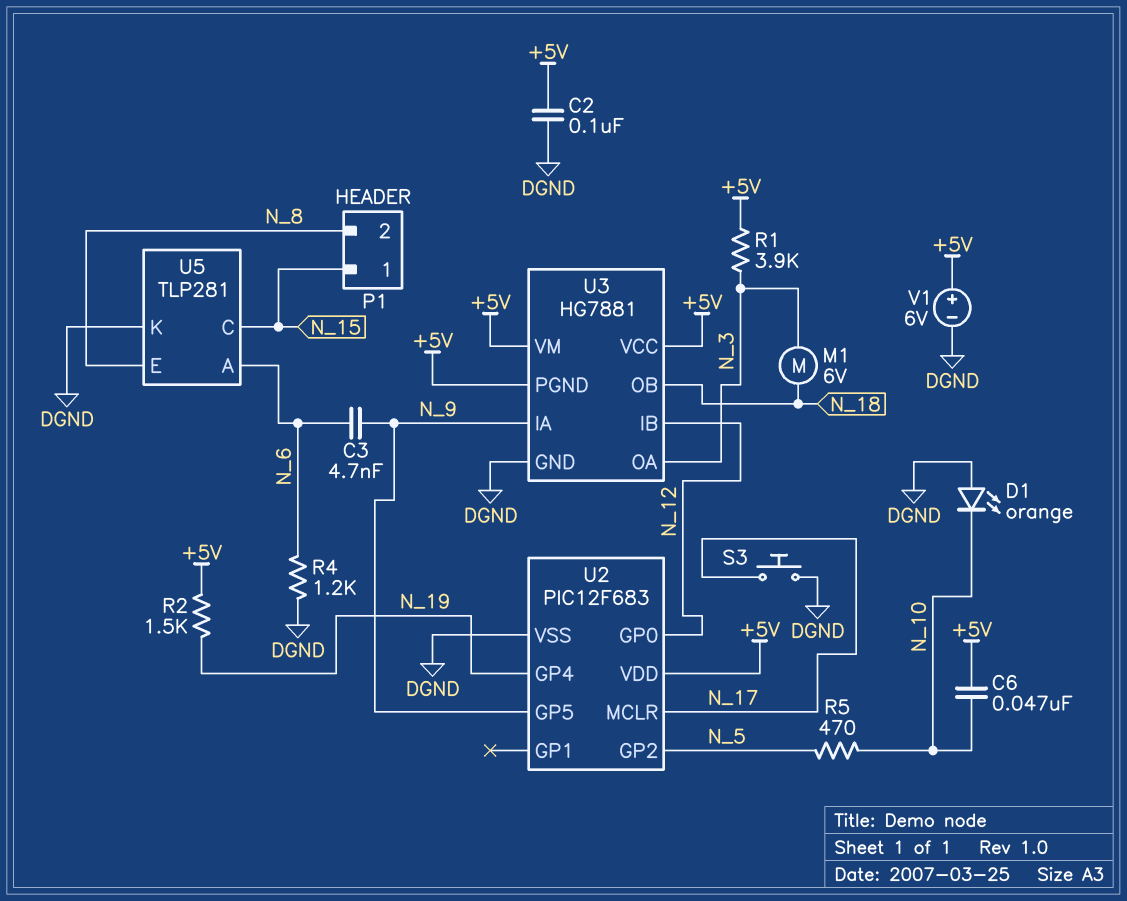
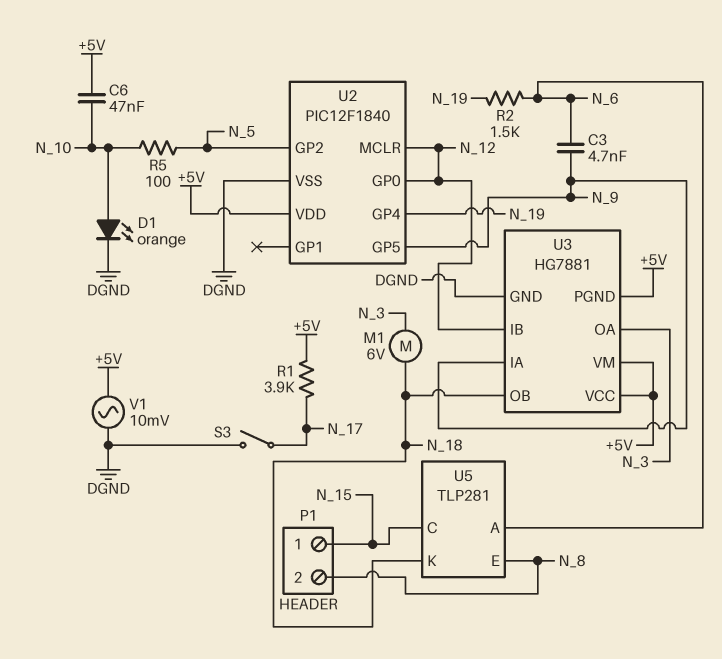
C2: 100nF (+5V, DGND) -> none
D1: LED orange (A DGND, K N_10) -> LED orange (A N_10, K DGND)
R1: 3.9k (+5V, N_3) -> 3.9k (+5V, N_17)
R2: 1.5k (+5V, N_19) -> 1.5k (N_6, N_19)
R4: 1.2k (DGND, N_6) -> none
R5: 470 (N_5, N_10) -> 100 (N_5, N_10)
S3: button (DGND, N_17) -> switch (DGND, N_17)
U2: PIC12F683 -> PIC12F1840
U2 pin MCLR: N_17 -> N_12
U5 pin K: DGND -> N_18
V1: 6V (plus +5V, minus DGND) -> AC 10mV (+5V, DGND)

